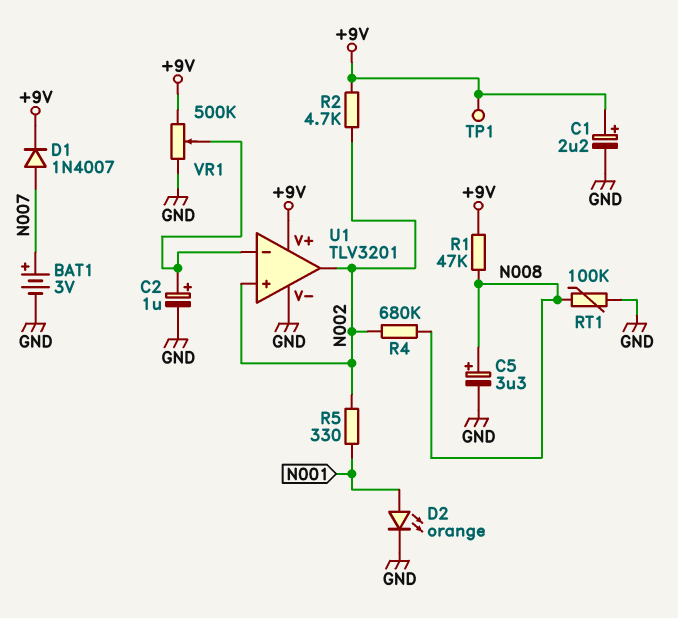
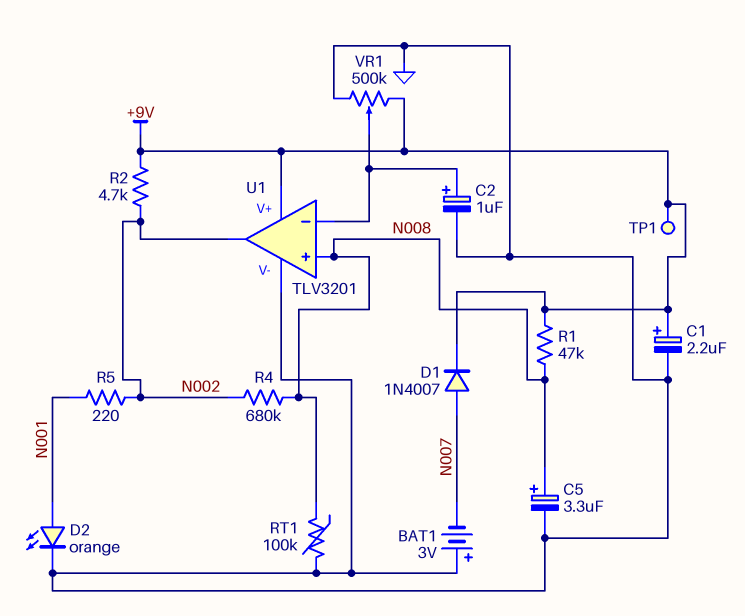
BAT1: 3V (plus N007, minus GND) -> 3V (plus GND, minus N007)
R5: 330 (N001, N002) -> 220 (N001, N002)
U1 pin in+: N002 -> N008

